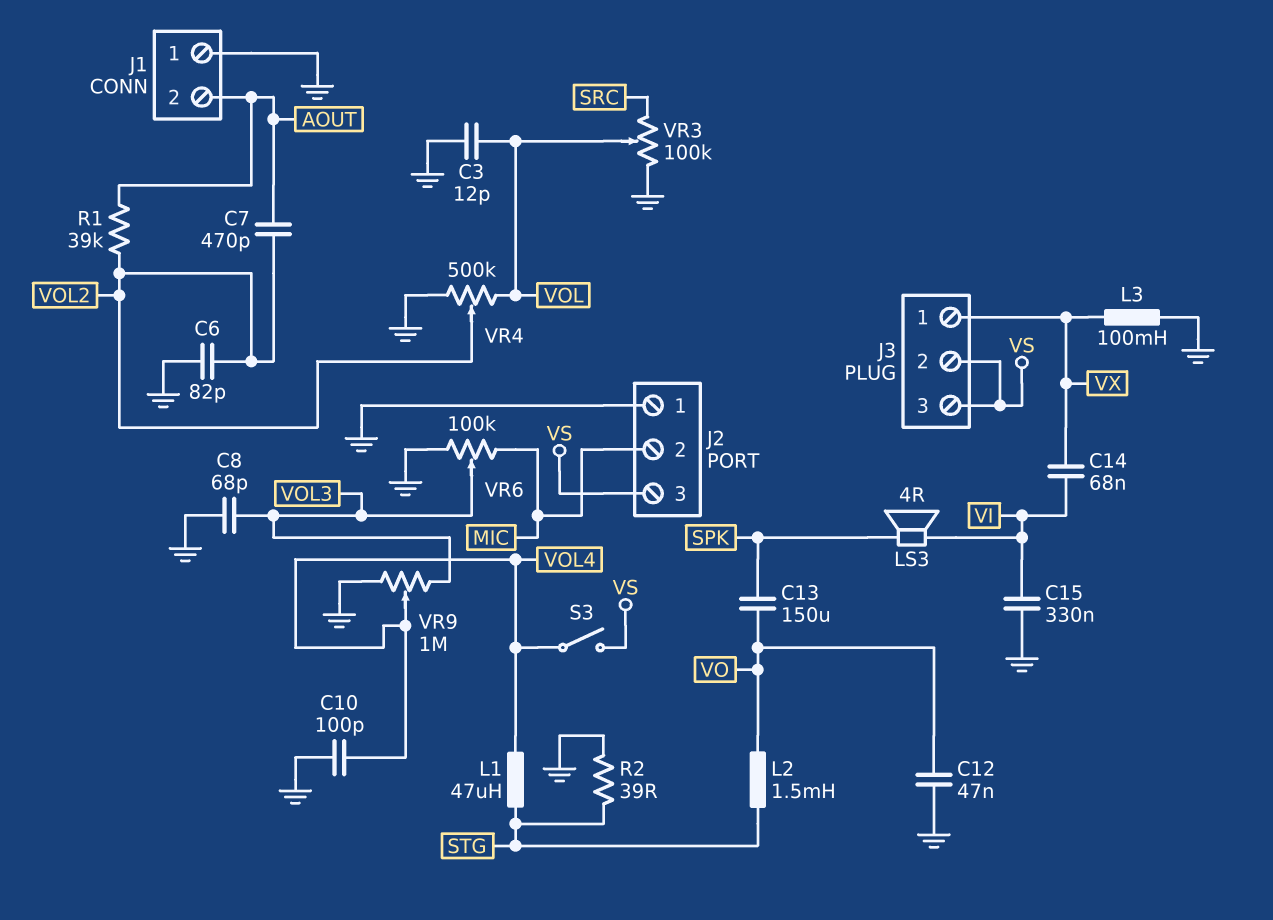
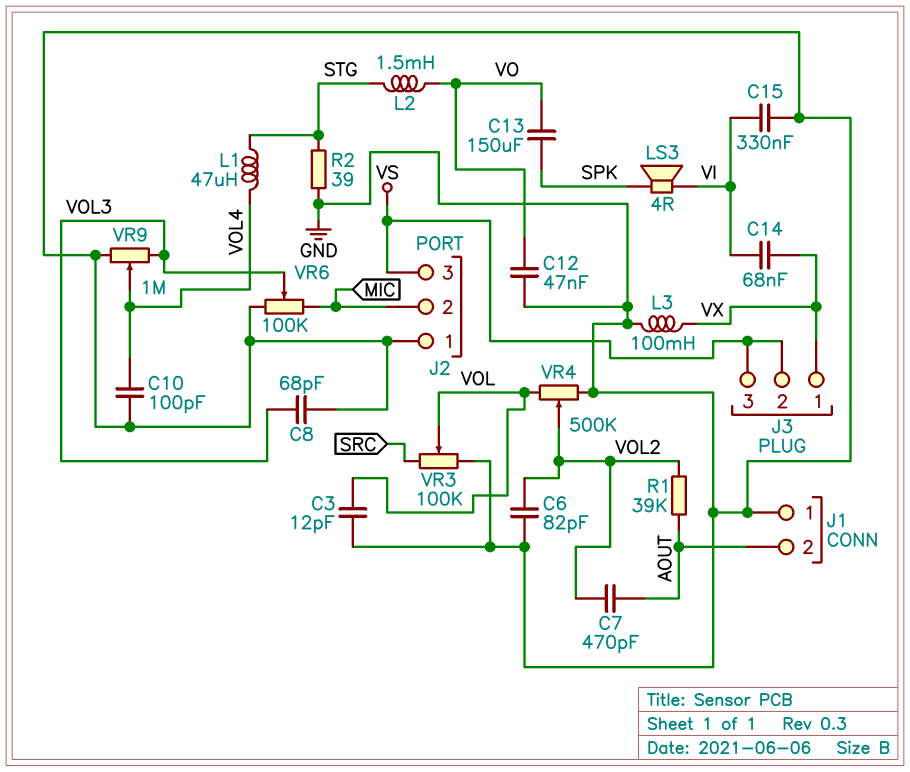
S3: switch (VOL4, VS) -> none

